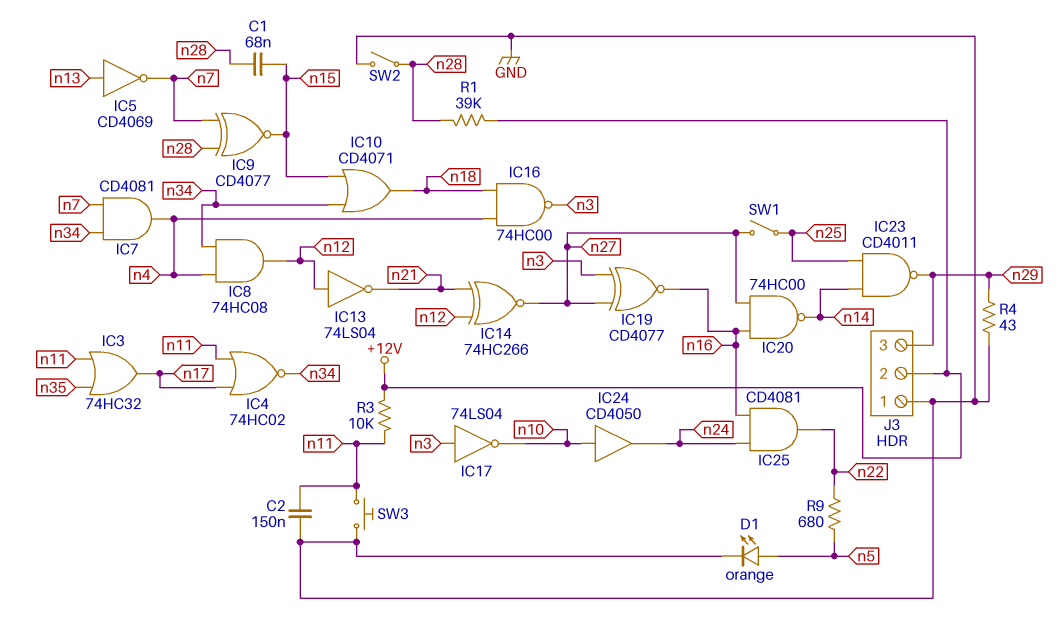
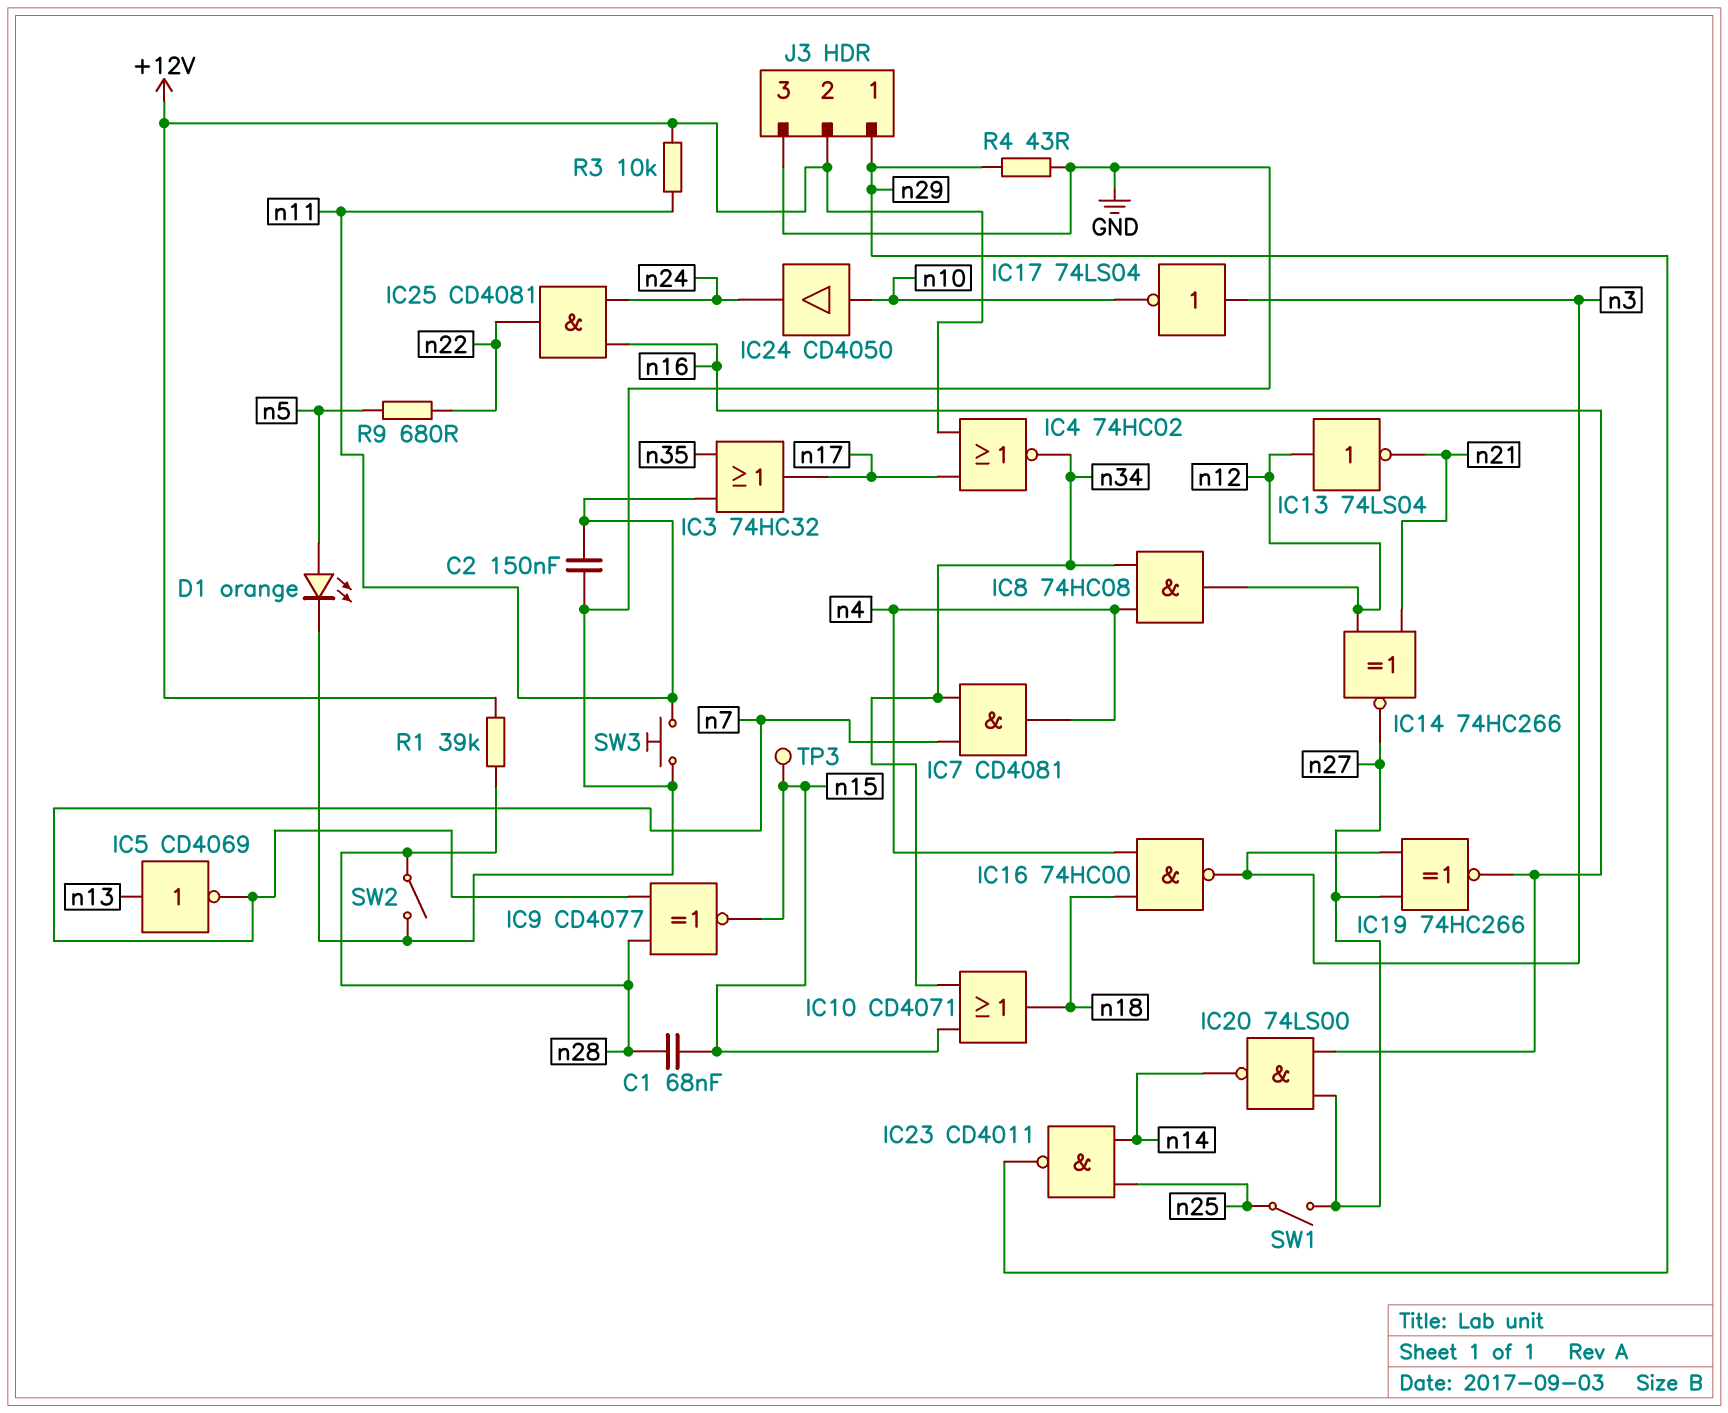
IC4: NOR 74HC02 (in n11, in n17, out n34) -> NOR 74HC02 (in +12V, in n17, out n34)
IC19: XNOR CD4077 (in n3, in n27, out n16) -> XNOR 74HC266 (in n3, in n27, out n16)
IC20: NAND 74HC00 (in n16, in n27, out n14) -> NAND 74LS00 (in n16, in n27, out n14)
J3 pin 1: GND -> n29
J3 pin 3: n29 -> GND
TP3: none -> test point (n15)

